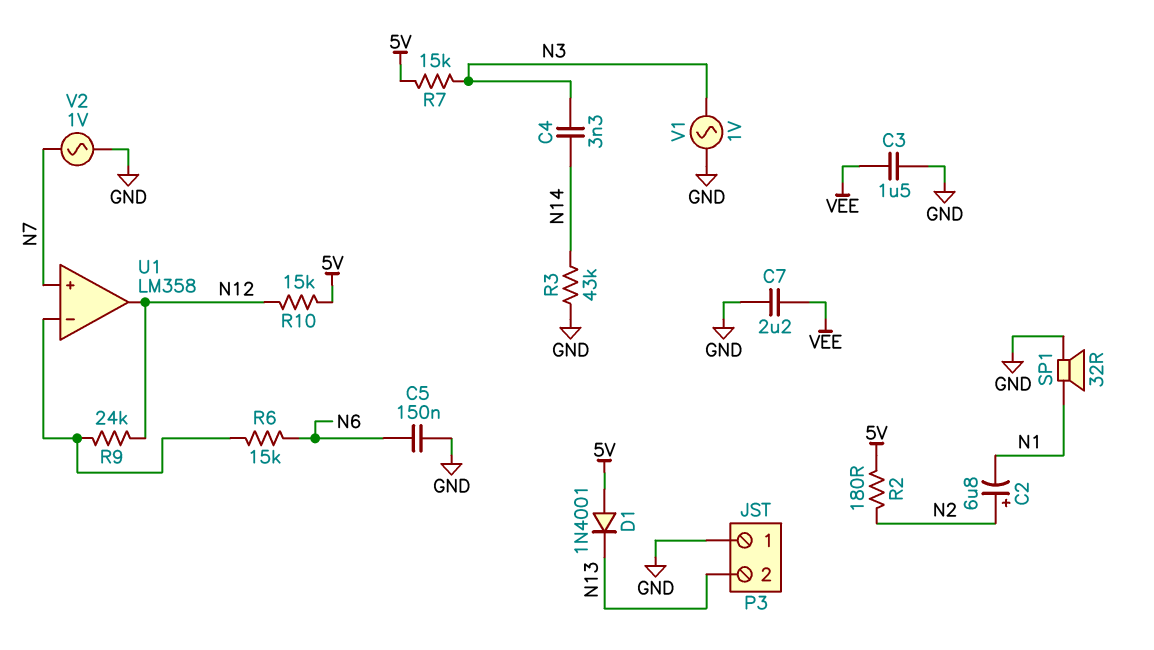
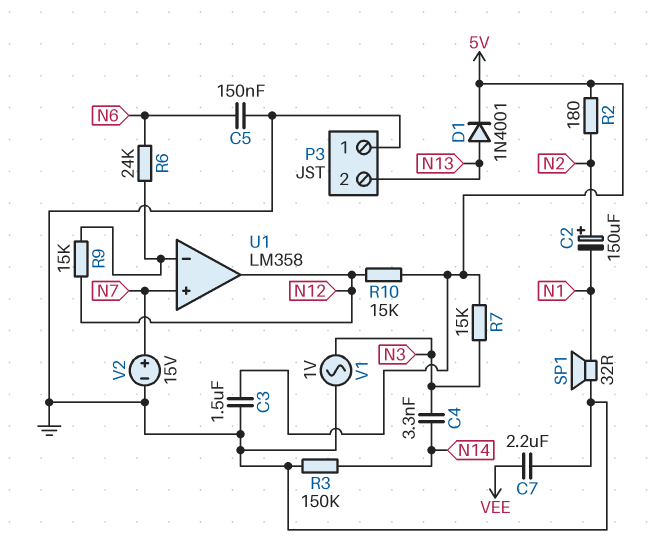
C2: 6.8uF (plus N2, minus N1) -> 150uF (plus N2, minus N1)
C3: 1.5uF (GND, VEE) -> 1.5uF (5V, GND)
D1: diode 1N4001 (A 5V, K N13) -> diode 1N4001 (A N13, K 5V)
R3: 43k (GND, N14) -> 150k (GND, N14)
R6: 15k (N6, U1/in-) -> 24k (N6, U1/in-)
R9: 24k (N12, U1/in-) -> 15k (N12, U1/in-)
V2: AC 1V (GND, N7) -> 15V (plus N7, minus GND)

